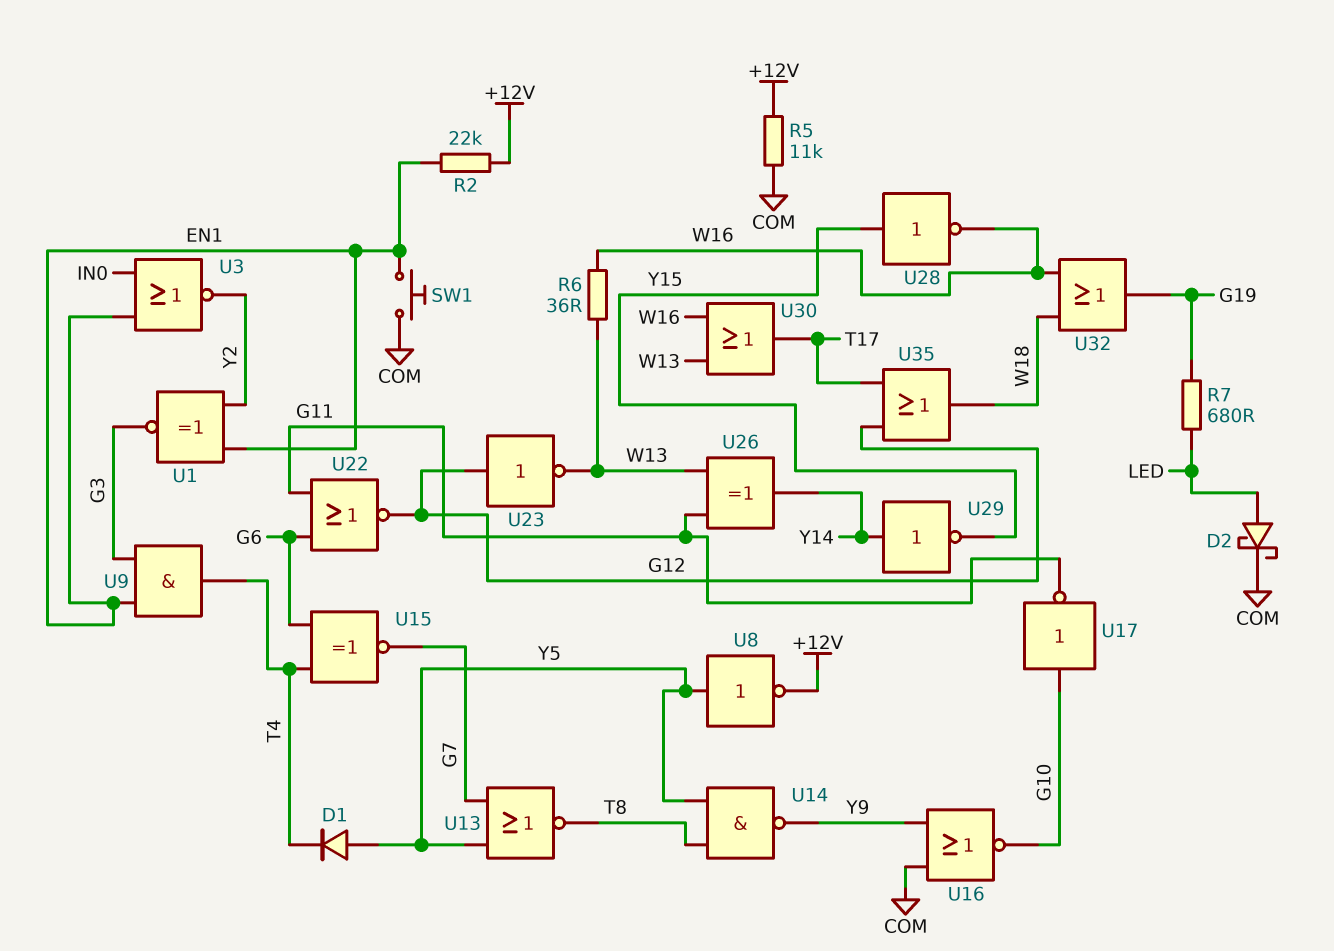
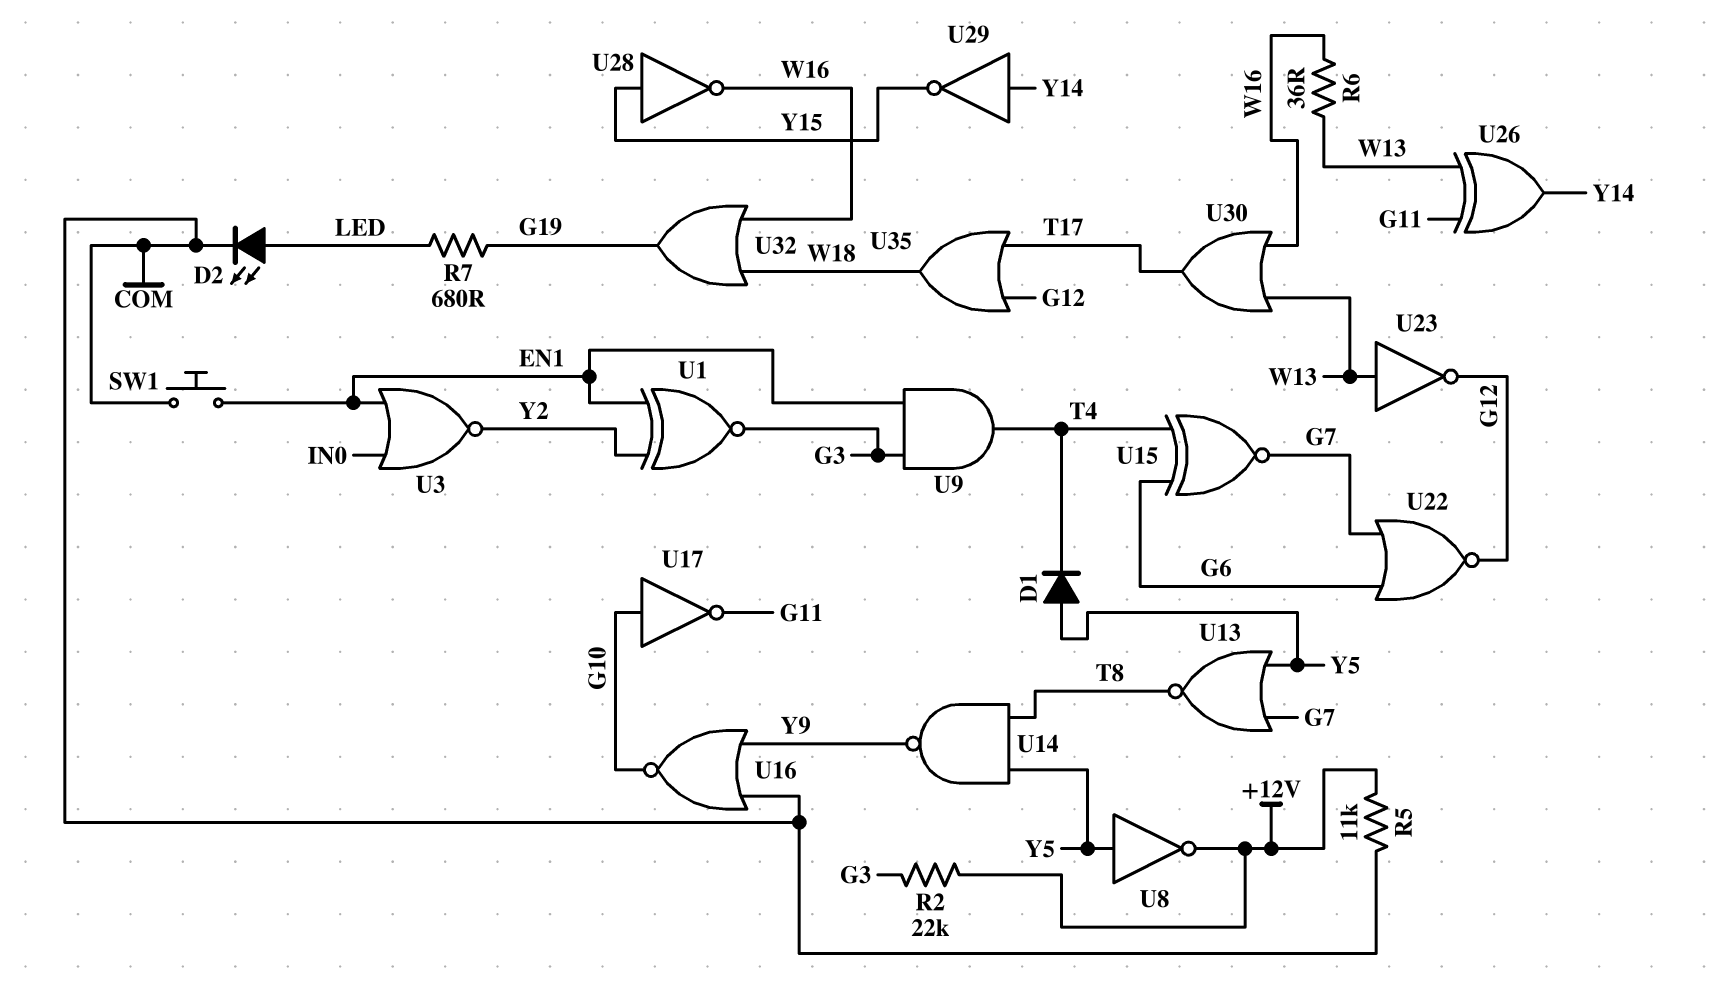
D2: schottky (A LED, K COM) -> LED (A LED, K COM)
R2: 22k (+12V, EN1) -> 22k (+12V, G3)
U22: NOR (in G6, in G11, out G12) -> NOR (in G6, in G7, out G12)
U23: NOT (in G12, out W13) -> NOT (in W13, out G12)

